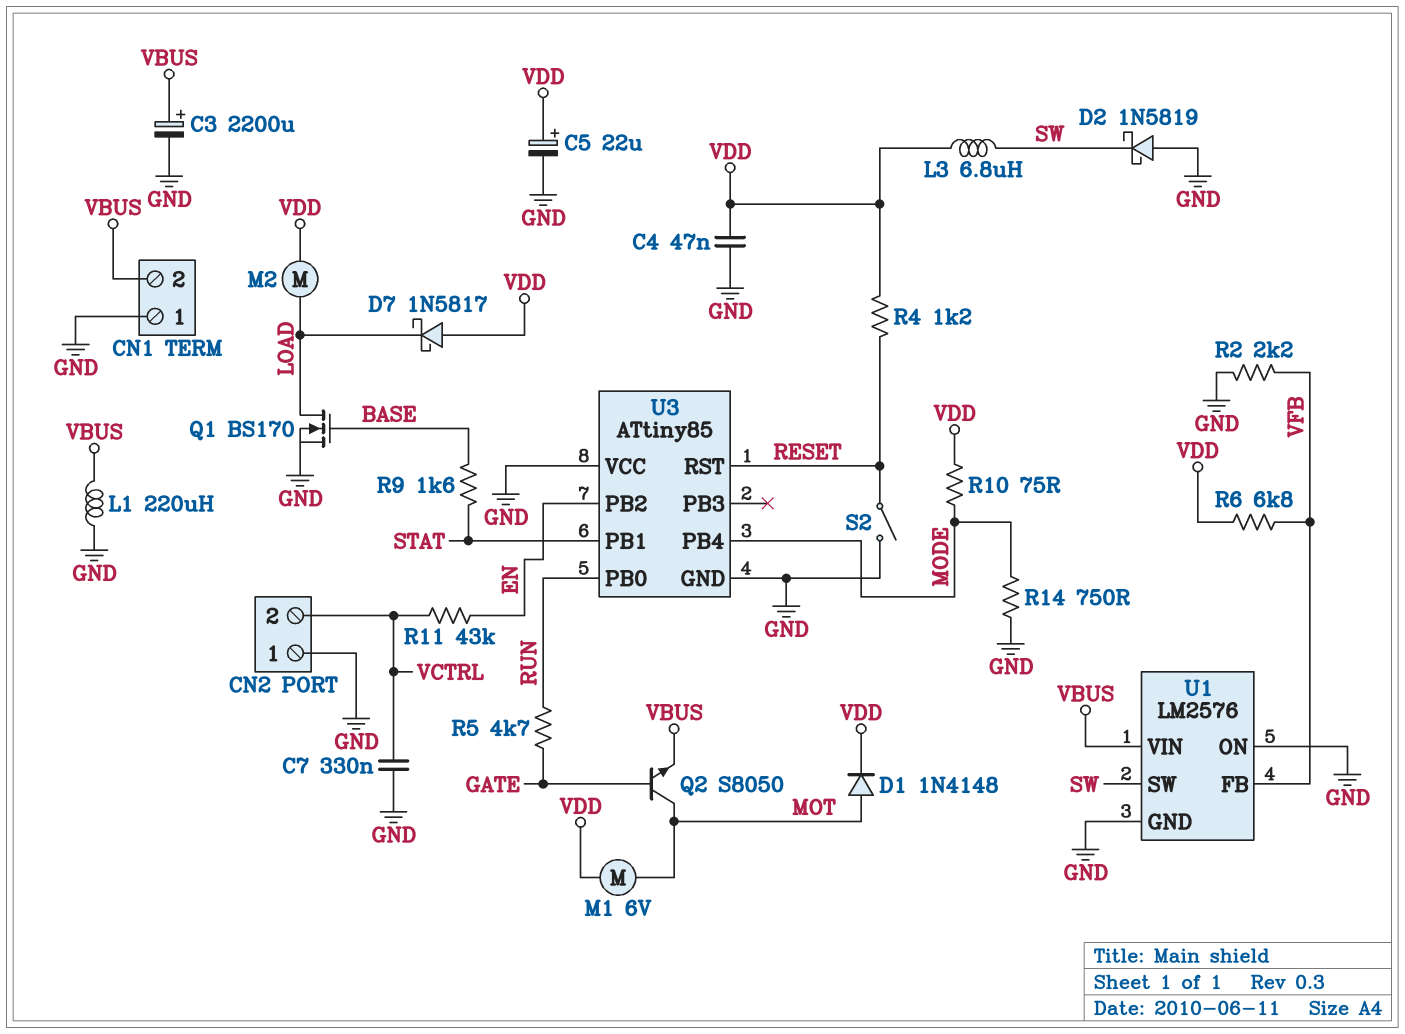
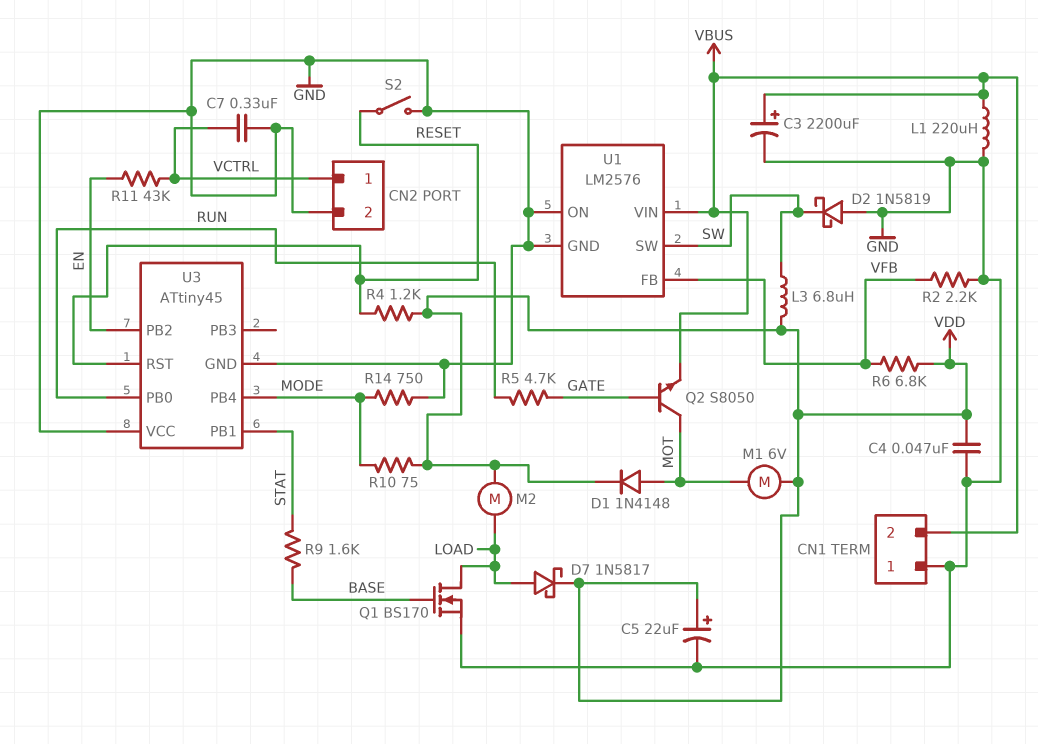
CN2 pin 1: GND -> VCTRL
CN2 pin 2: VCTRL -> GND
D7: schottky 1N5817 (A VDD, K LOAD) -> schottky 1N5817 (A LOAD, K VDD)
U3: ATtiny85 -> ATtiny45

